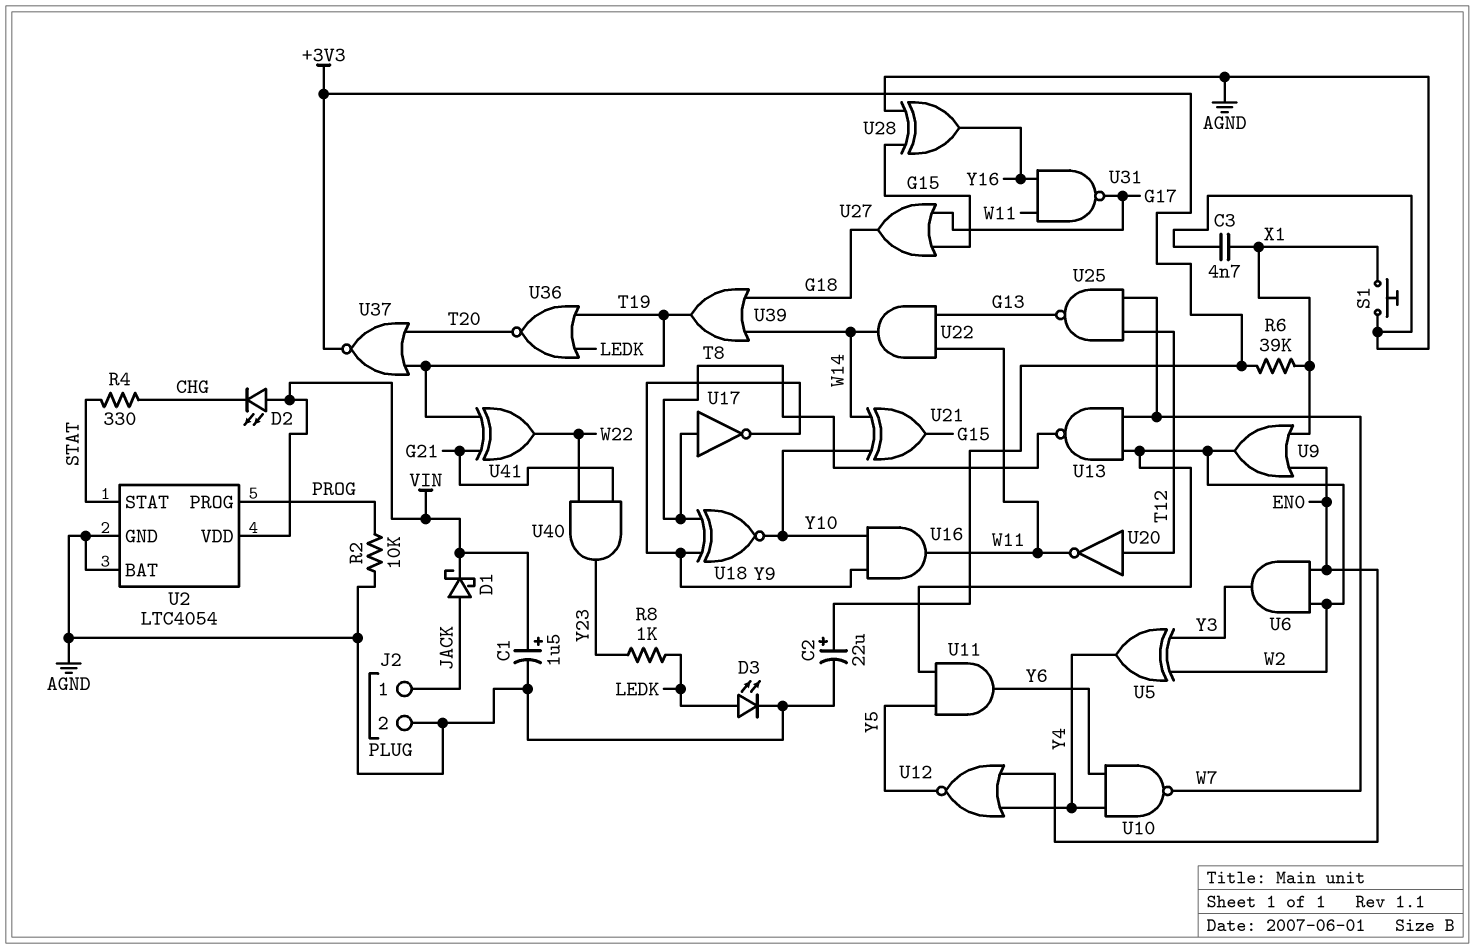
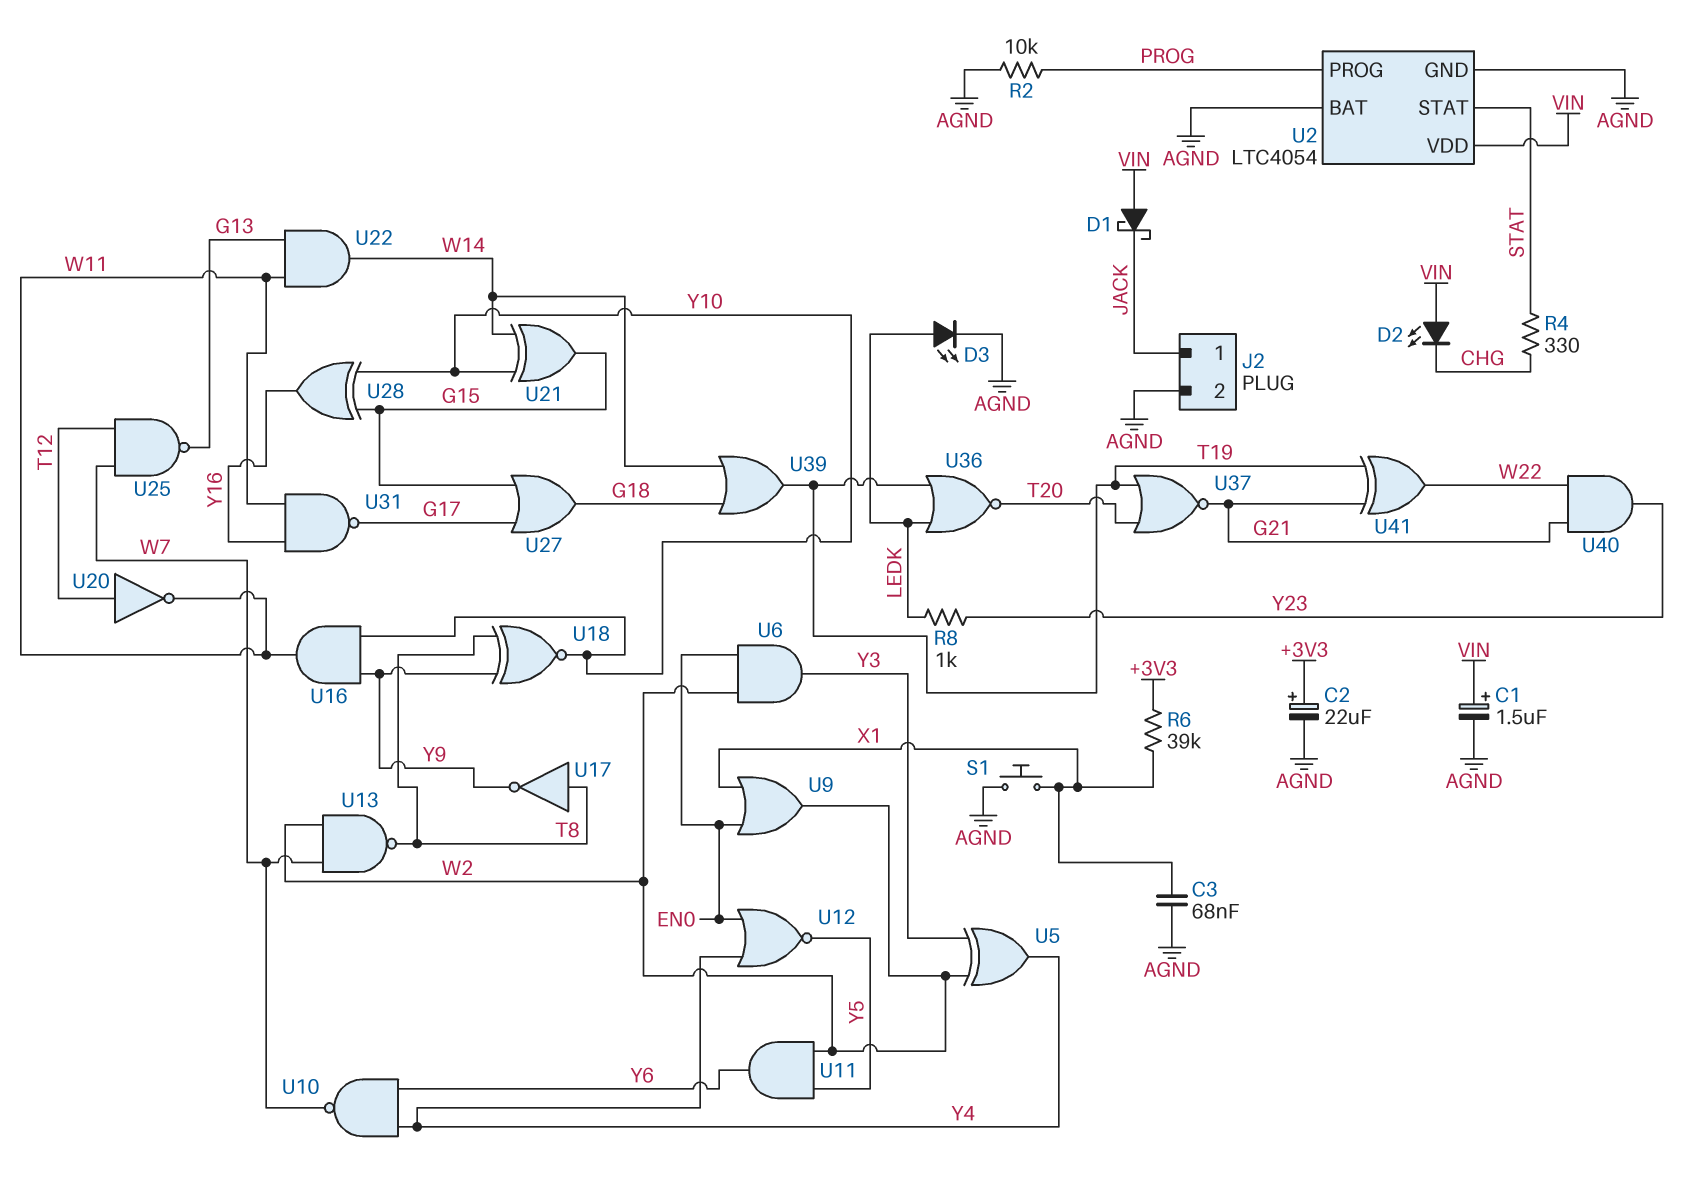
C3: 4.7nF (AGND, X1) -> 68nF (AGND, X1)
D1: schottky (A JACK, K VIN) -> schottky (A VIN, K JACK)
U28: XOR (in AGND, in G15, out Y16) -> XOR (in G15, in Y10, out Y16)
U37: NOR (in T19, in T20, out +3V3) -> NOR (in T19, in T20, out G21)

